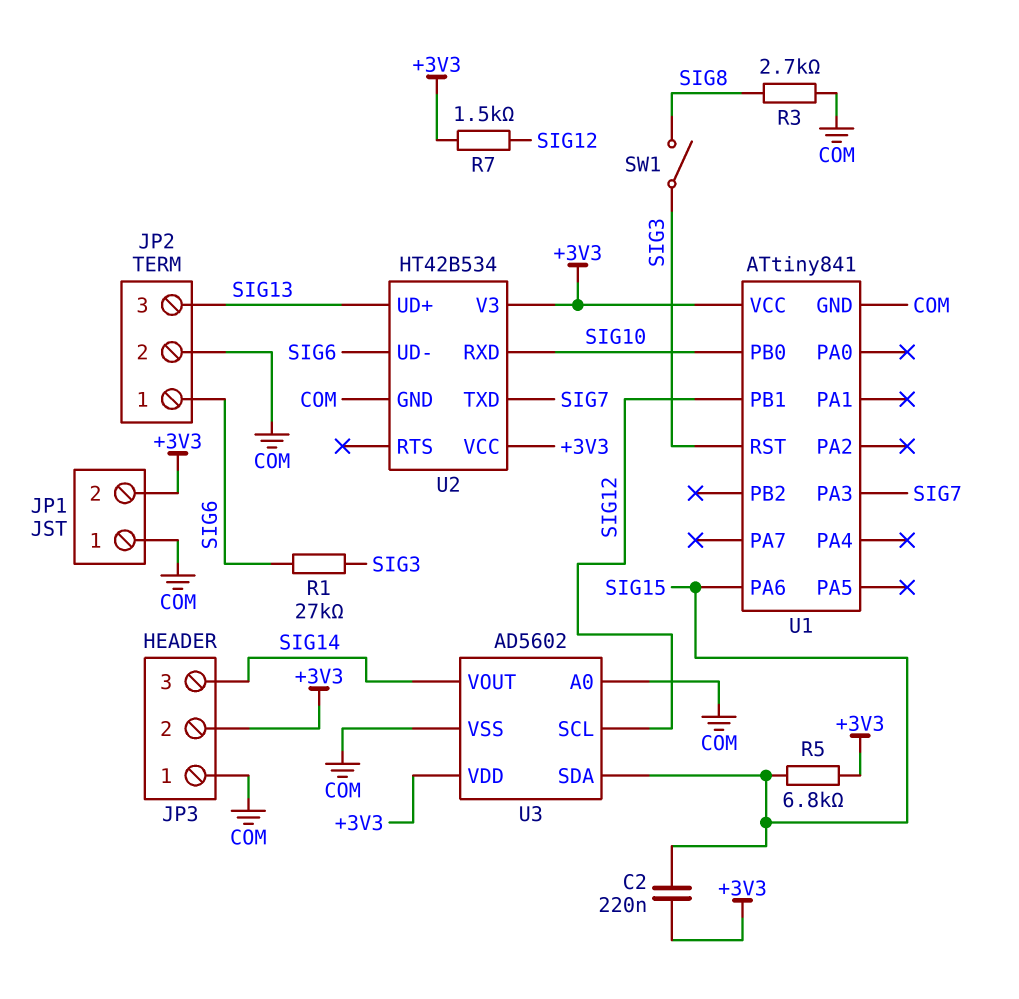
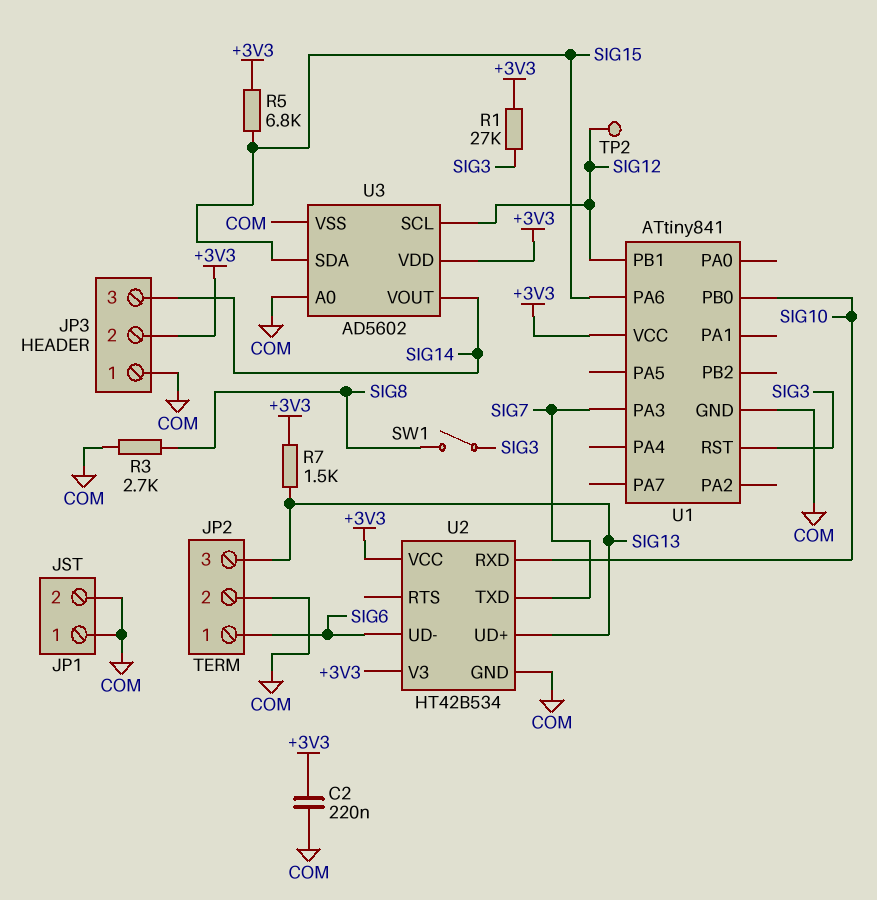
C2: 220nF (+3V3, SIG15) -> 220nF (+3V3, COM)
JP1 pin 2: +3V3 -> COM
R1: 27k (SIG3, SIG6) -> 27k (+3V3, SIG3)
R7: 1.5k (+3V3, SIG12) -> 1.5k (+3V3, SIG13)
TP2: none -> test point (SIG12)

